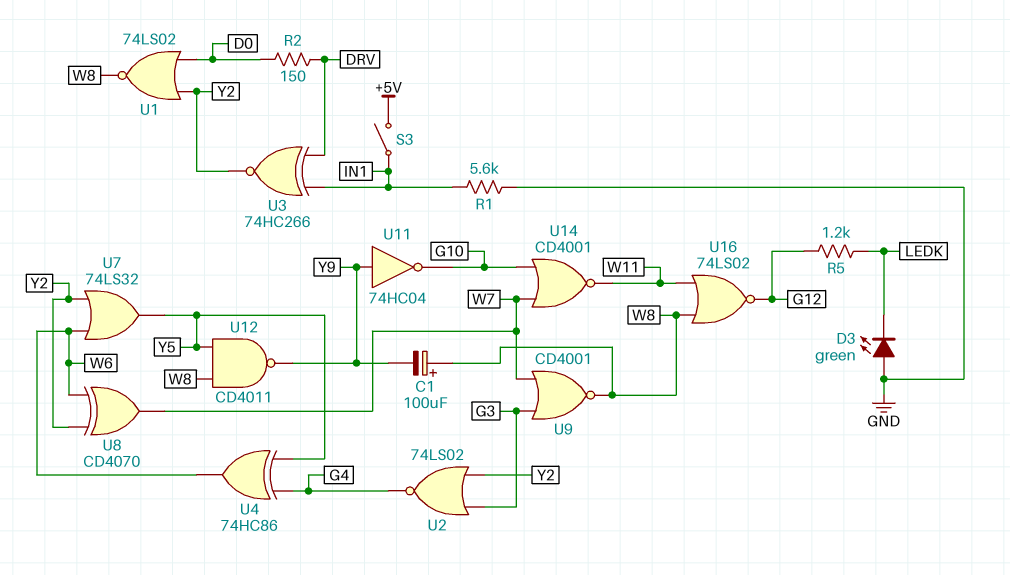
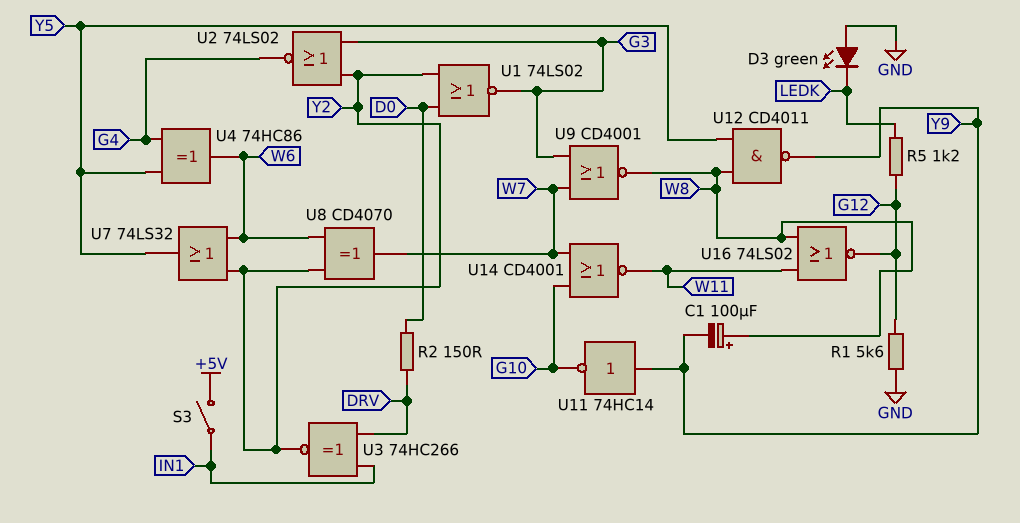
R1: 5.6k (GND, IN1) -> 5.6k (G12, GND)
U1: NOR 74LS02 (in D0, in Y2, out W8) -> NOR 74LS02 (in D0, in Y2, out G3)
U11: NOT 74HC04 (in Y9, out G10) -> NOT 74HC14 (in Y9, out G10)

